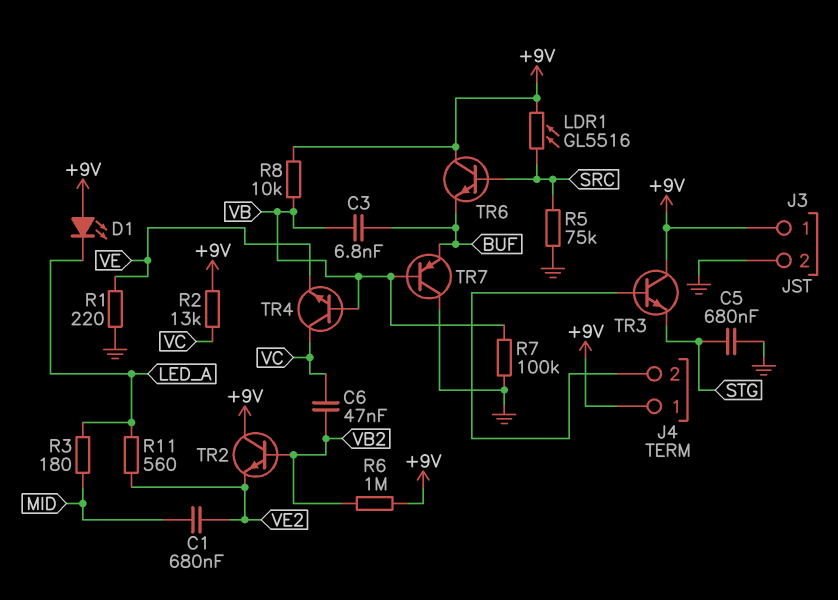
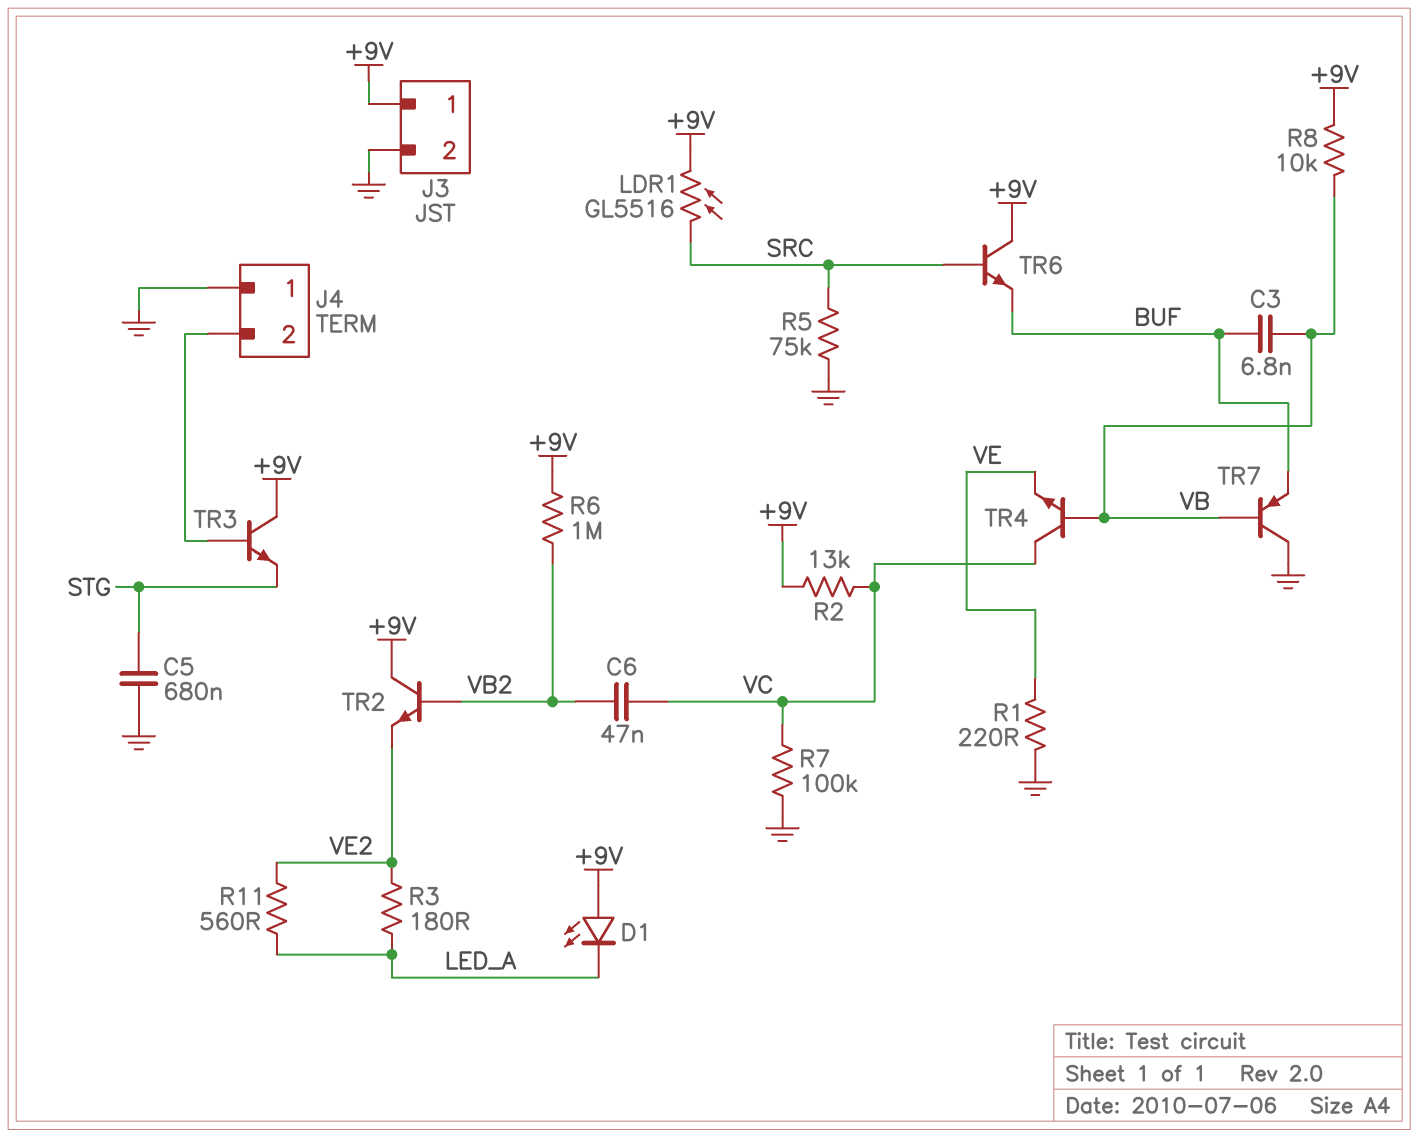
C1: 680nF (MID, VE2) -> none
J4 pin 1: +9V -> GND
R3: 180 (LED_A, MID) -> 180 (LED_A, VE2)
R7: 100k (GND, VB) -> 100k (GND, VC)

